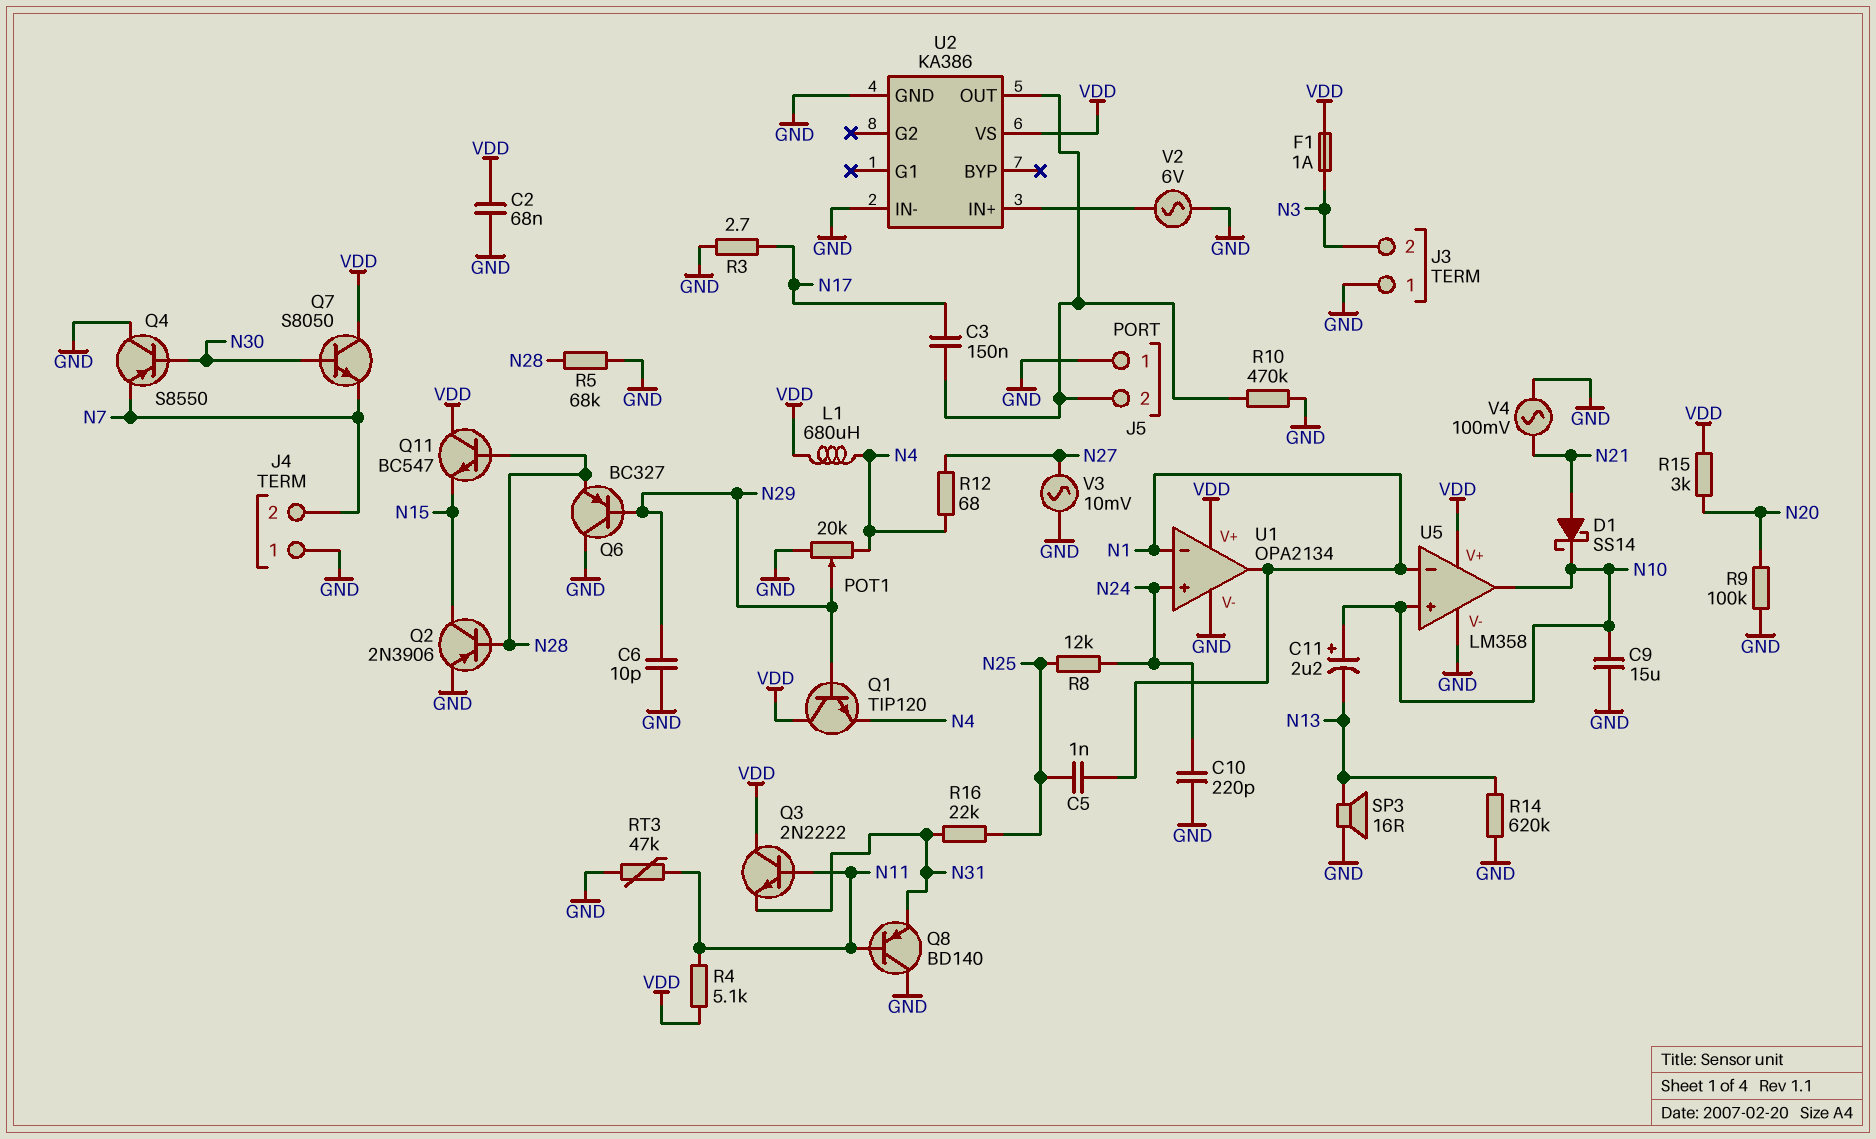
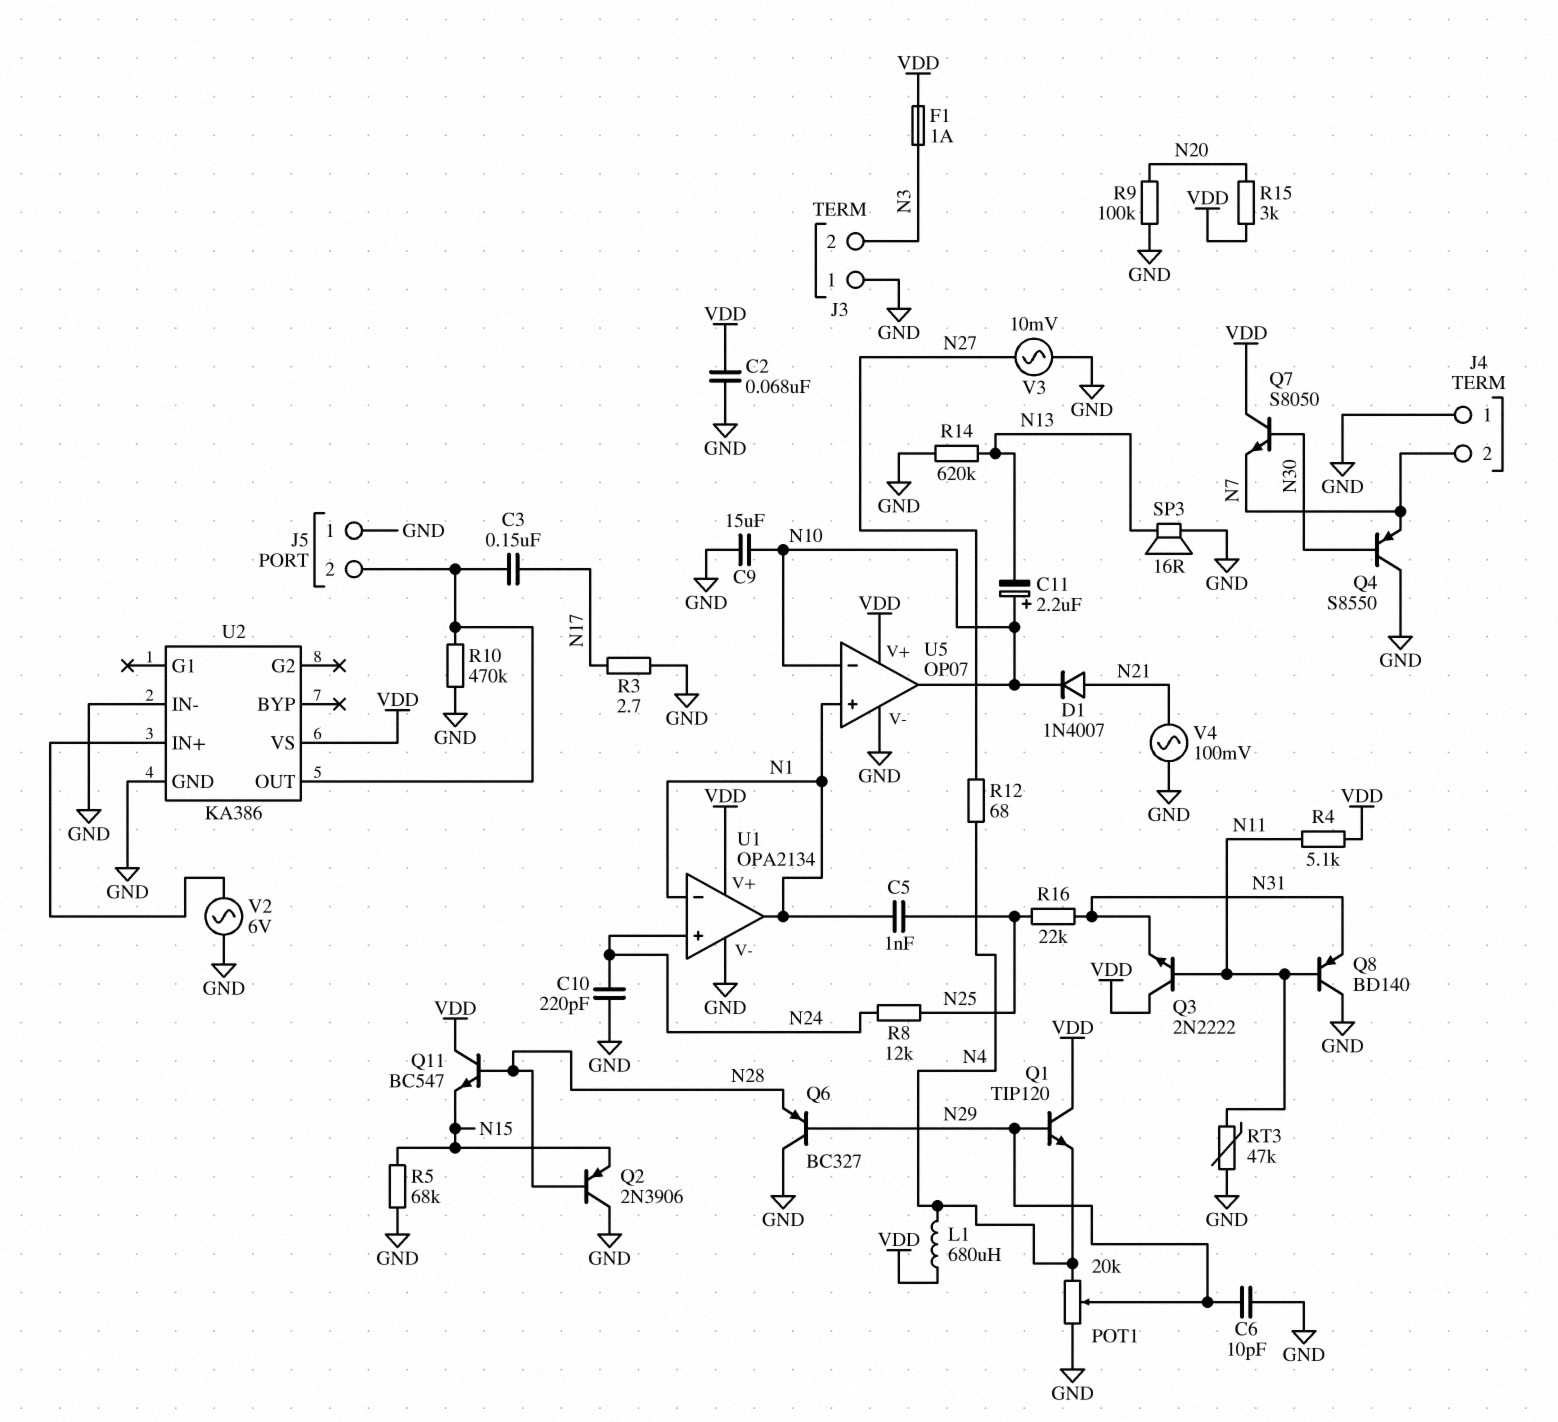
D1: schottky SS14 (A N21, K N10) -> diode 1N4007 (A N21, K N10)
Q2: PNP 2N3906 (B N28, C N15, E GND) -> PNP 2N3906 (B N28, C GND, E N15)
R5: 68k (GND, N28) -> 68k (GND, N15)
U5: LM358 -> OP07
U5 pin in+: N10 -> N1
U5 pin in-: N1 -> N10

